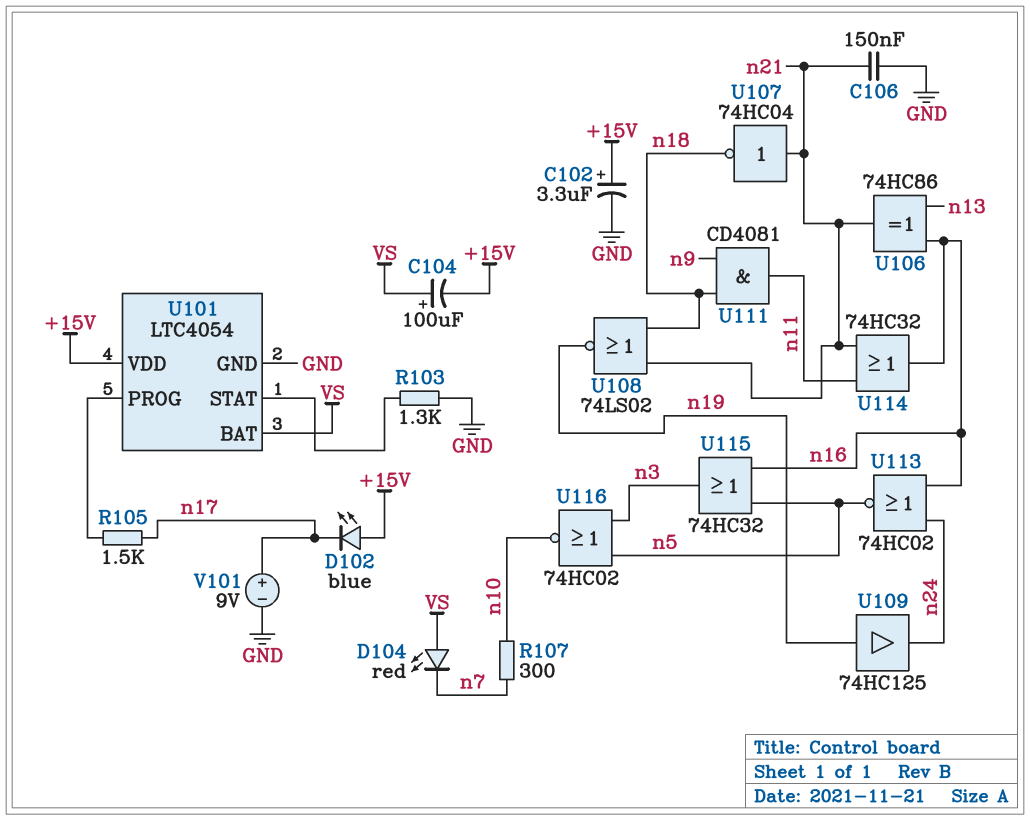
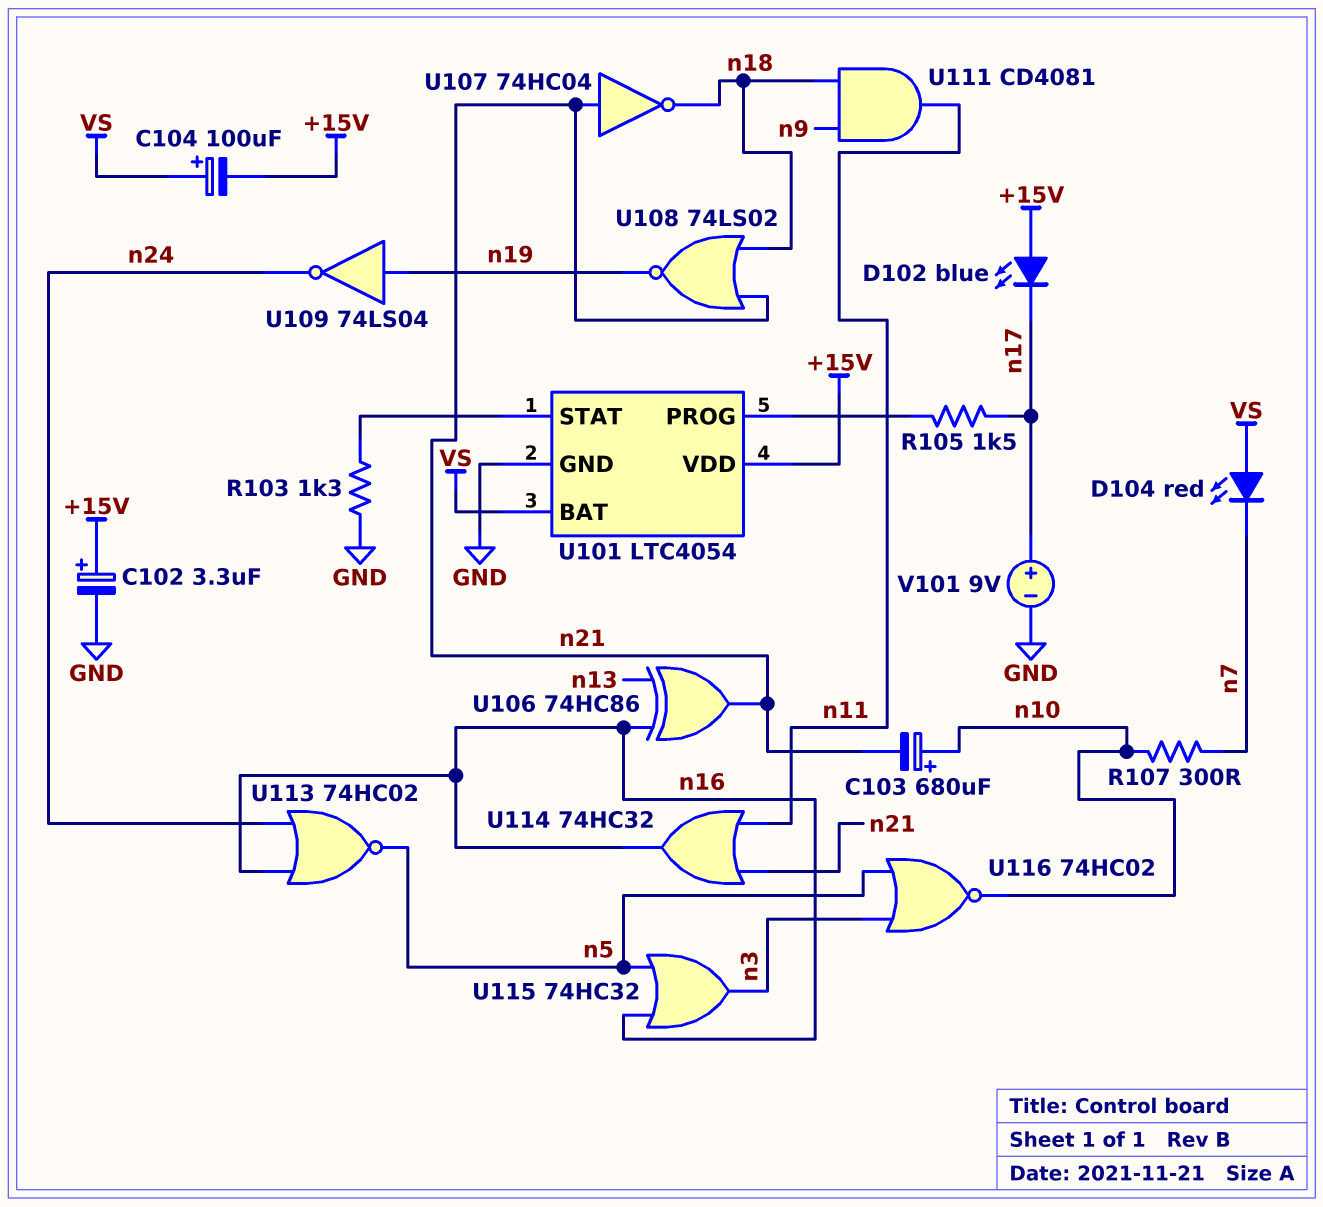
C103: none -> 680uF (plus n10, minus n21)
C106: 150nF (GND, n21) -> none
U109: buffer 74HC125 (in n19, out n24) -> NOT 74LS04 (in n19, out n24)

